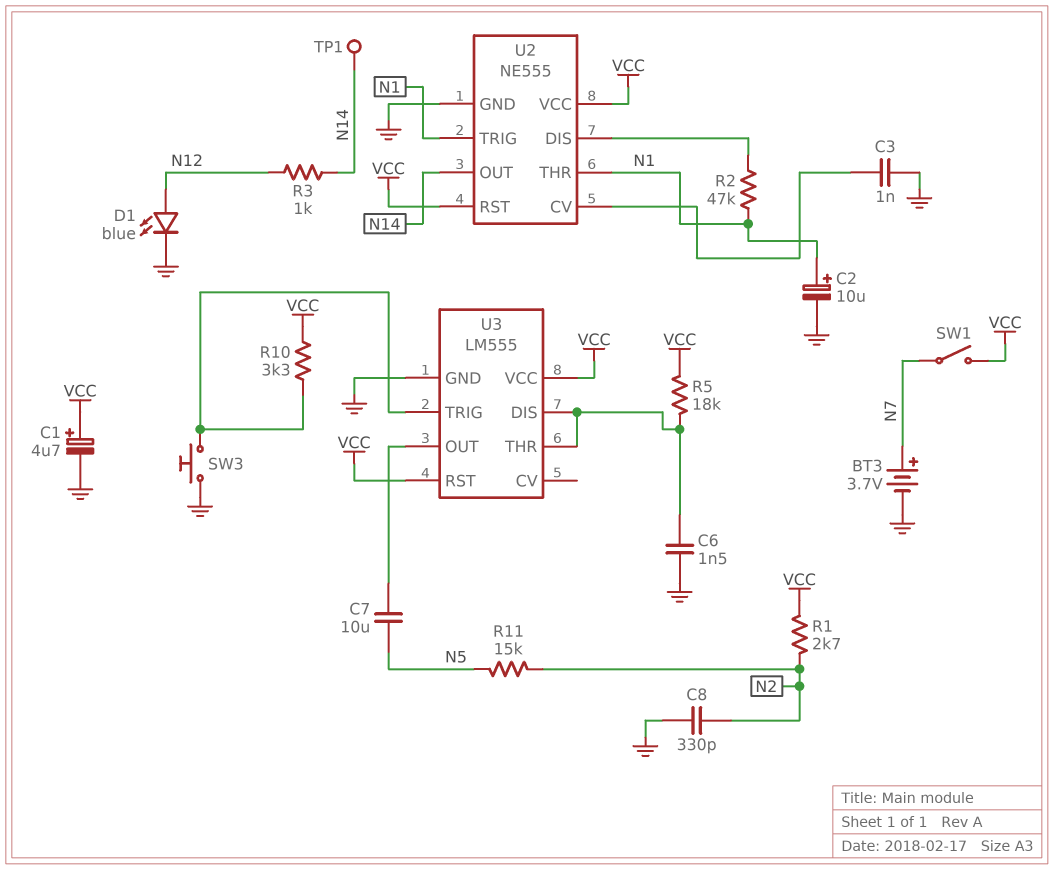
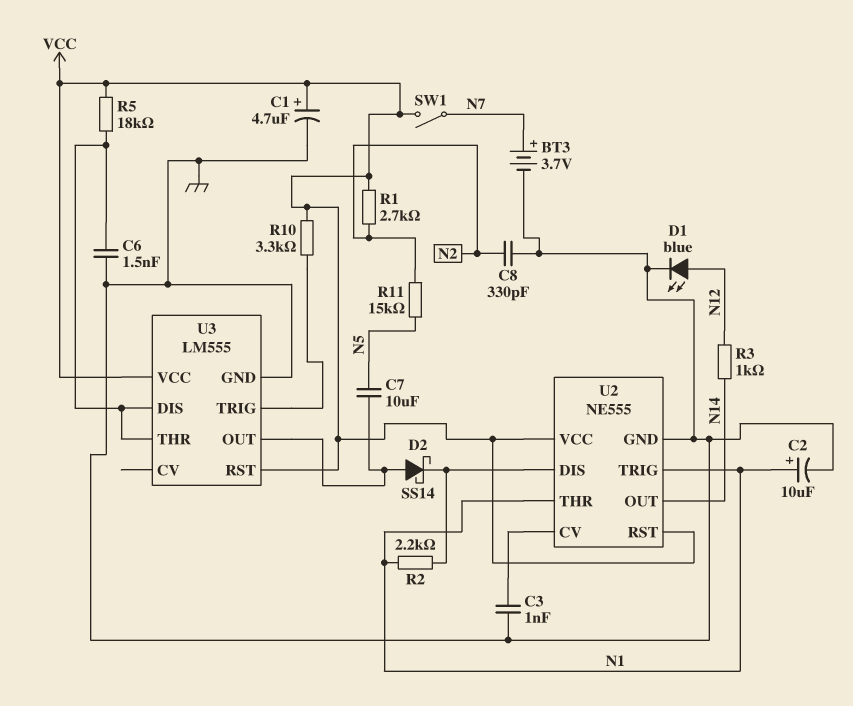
D2: none -> schottky SS14 (A U3/OUT, K U2/DIS)
R2: 47k (N1, U2/DIS) -> 2.2k (N1, U2/DIS)
SW3: button (GND, U3/TRIG) -> none
TP1: test point (N14) -> none

